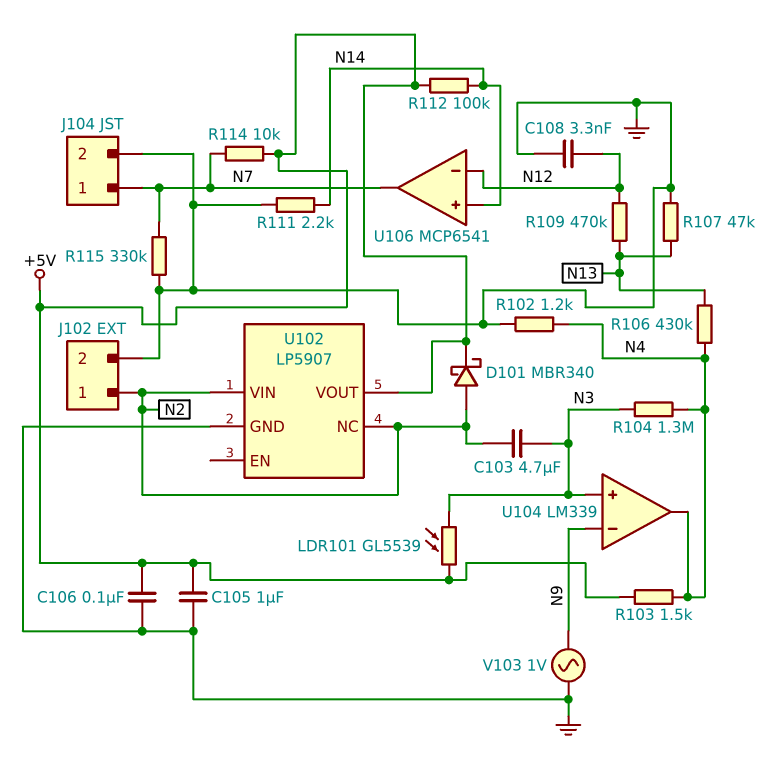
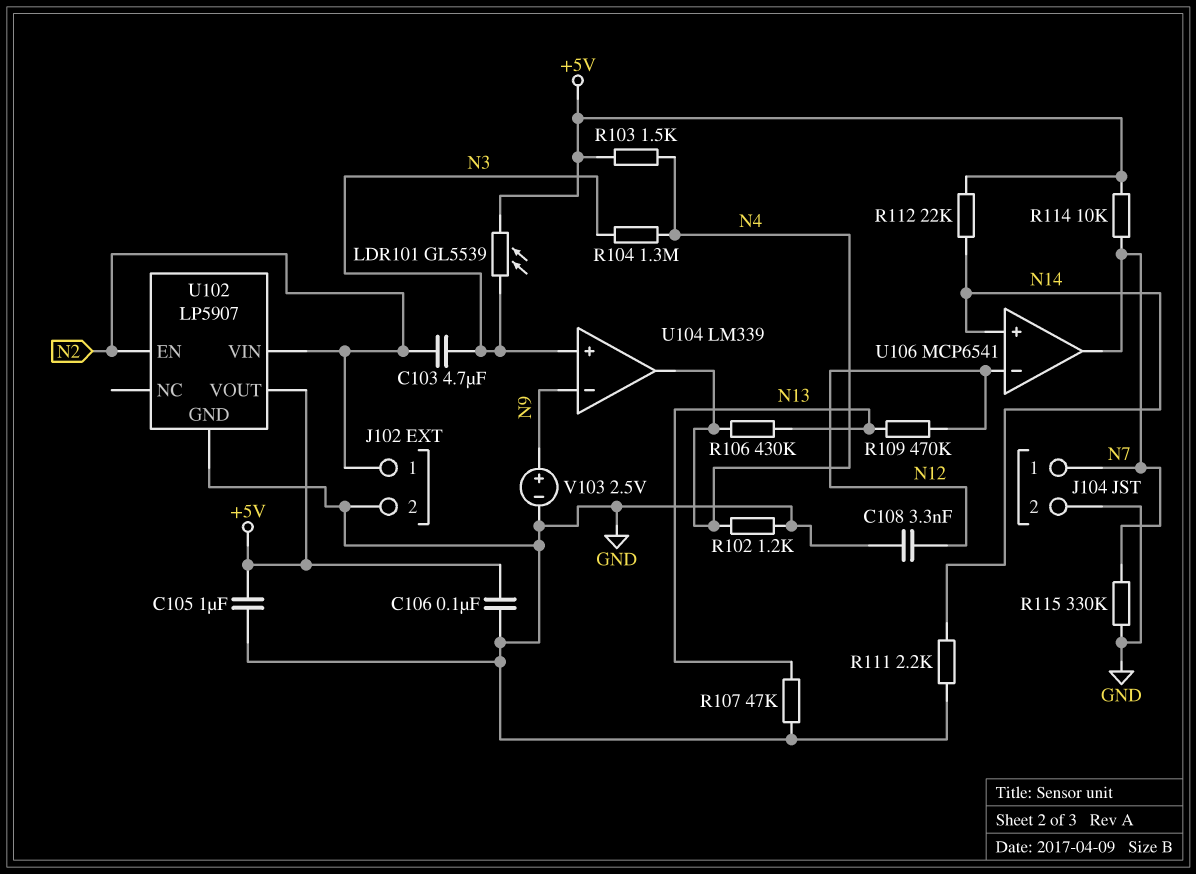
D101: schottky MBR340 (A N2, K +5V) -> none
R112: 100k (+5V, N14) -> 22k (+5V, N14)
U102 pin EN: none -> N2
U102 pin NC: N2 -> none
V103: AC 1V (GND, N9) -> 2.5V (plus N9, minus GND)

